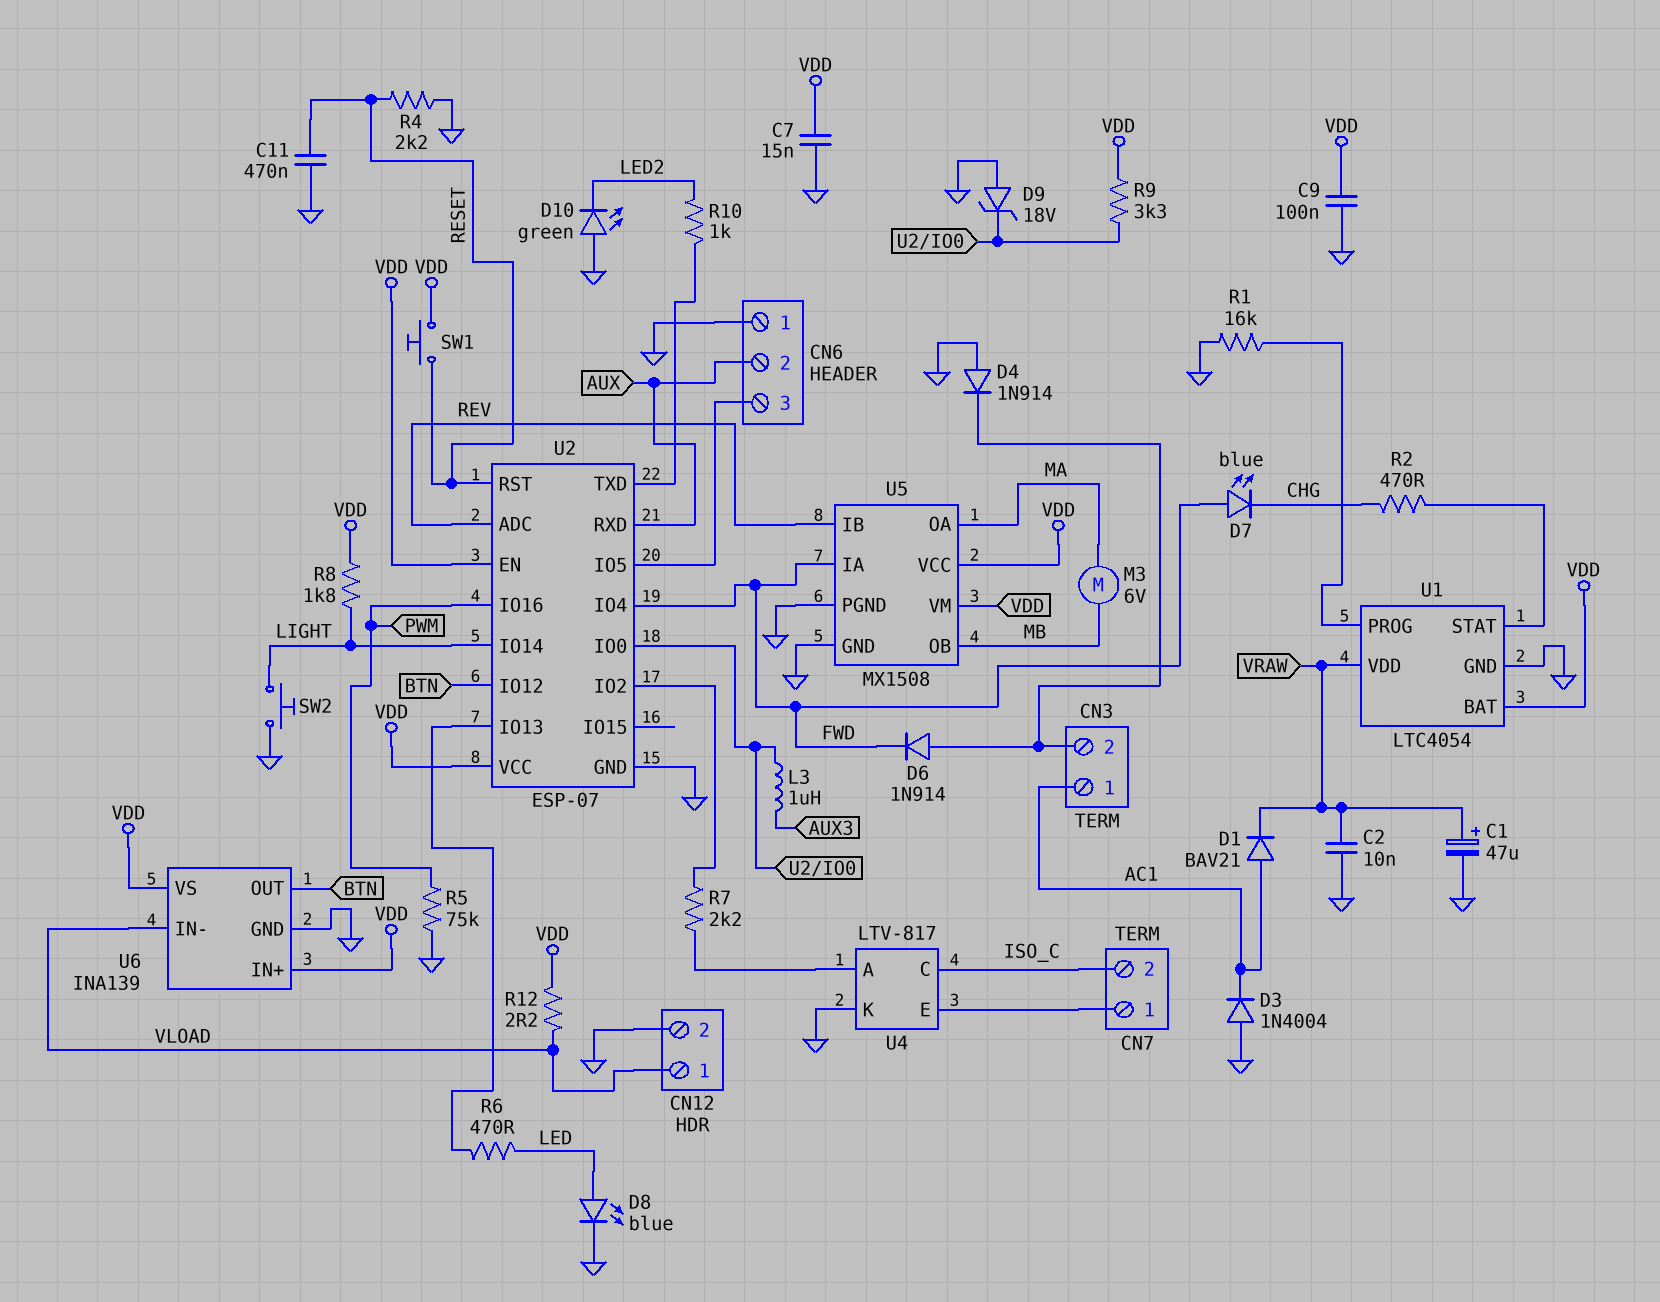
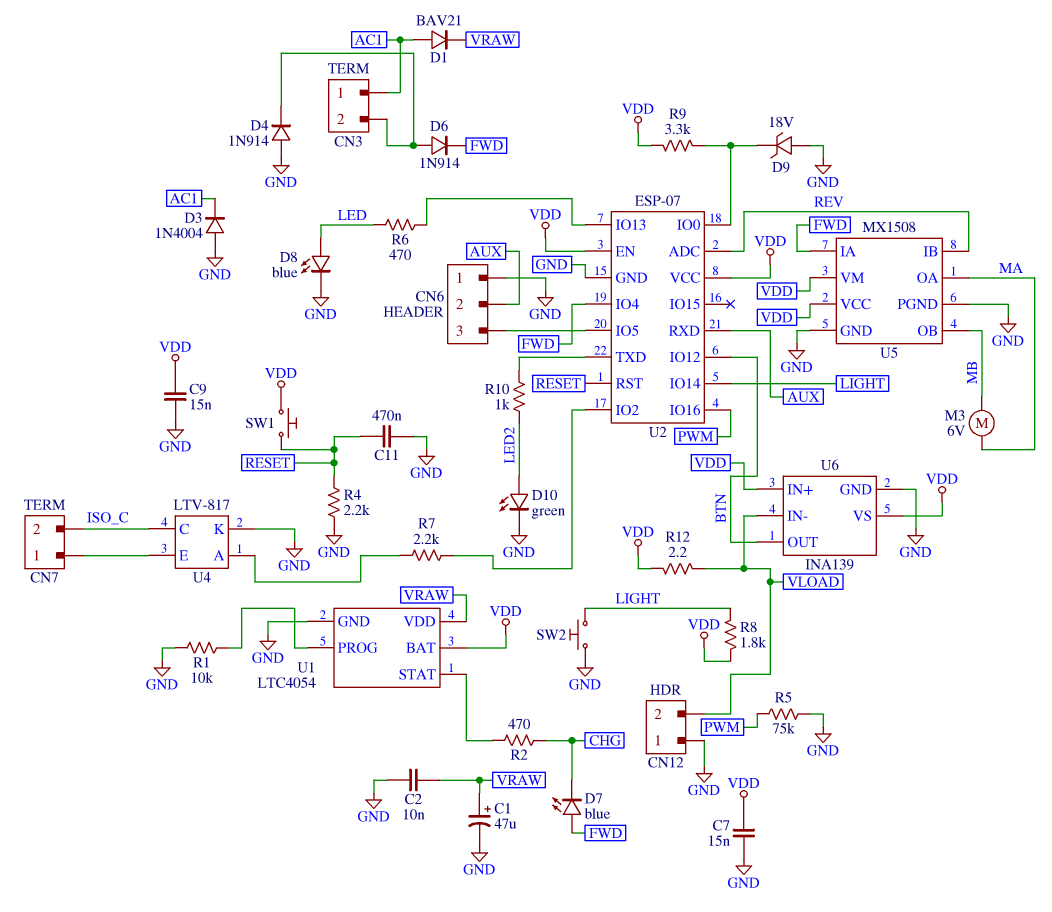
C9: 100nF (GND, VDD) -> 15nF (GND, VDD)
CN12 pin 1: VLOAD -> GND
CN12 pin 2: GND -> VLOAD
D10: LED green (A GND, K LED2) -> LED green (A LED2, K GND)
L3: 1uH (AUX3, U2/IO0) -> none
R1: 16k (GND, U1/PROG) -> 10k (GND, U1/PROG)

